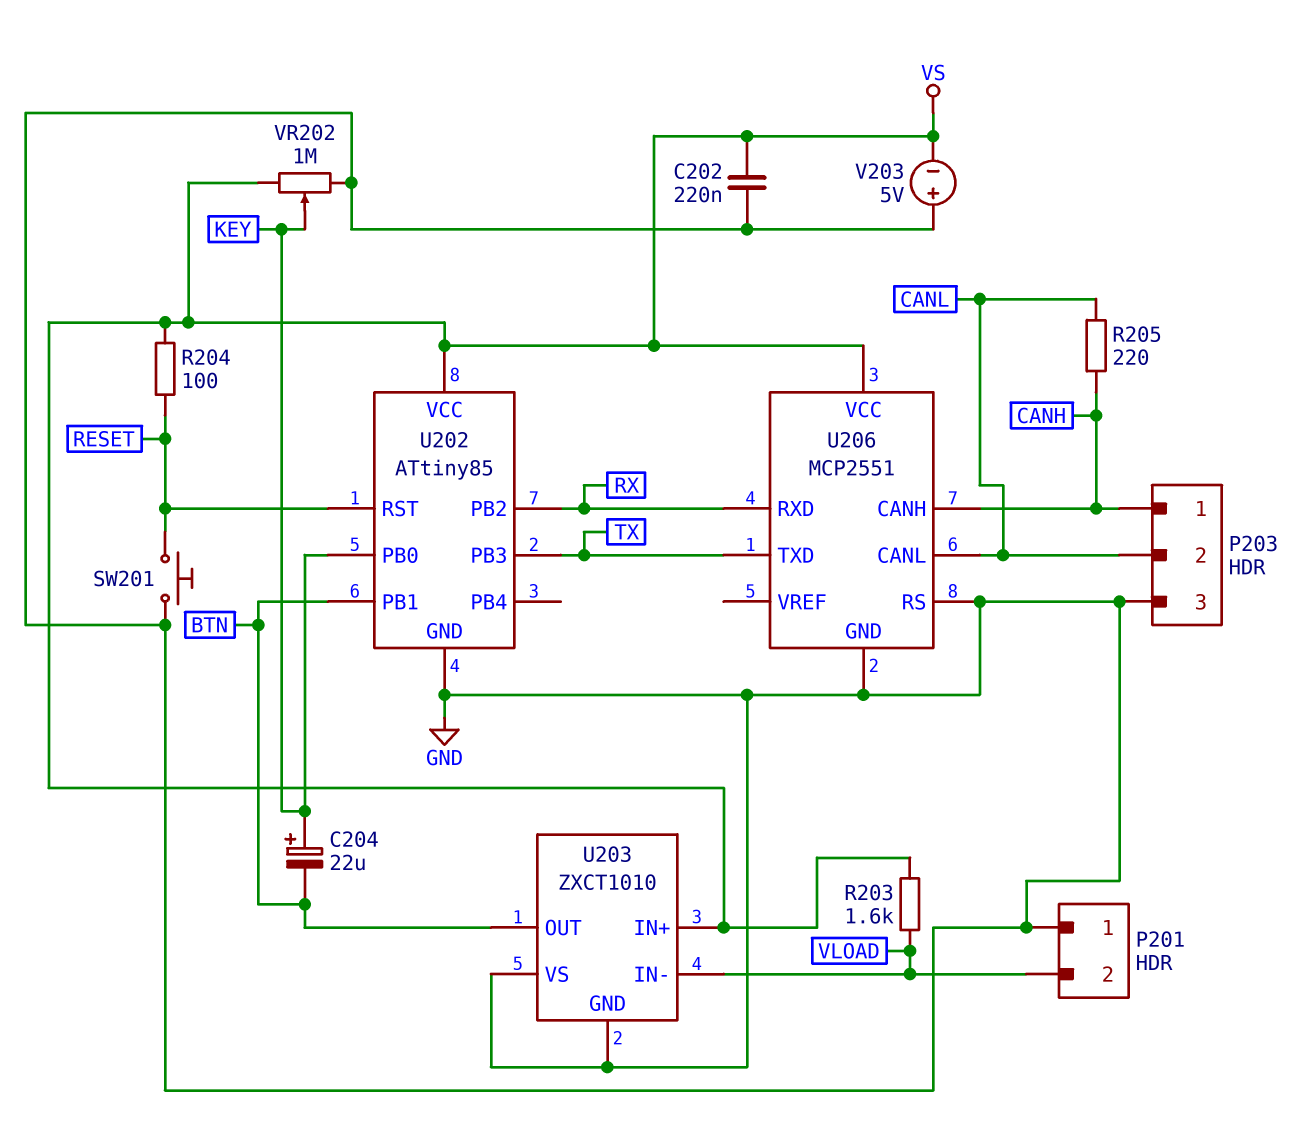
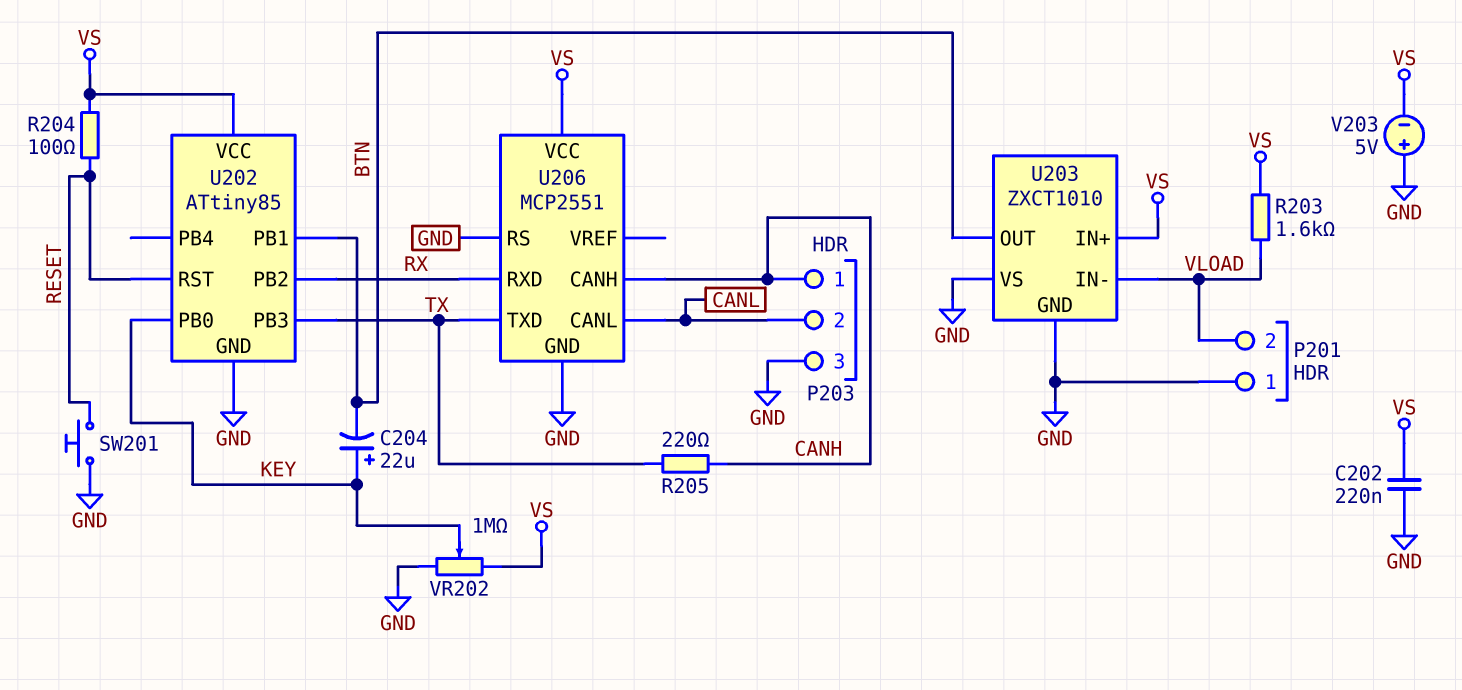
R205: 220 (CANH, CANL) -> 220 (CANH, TX)

